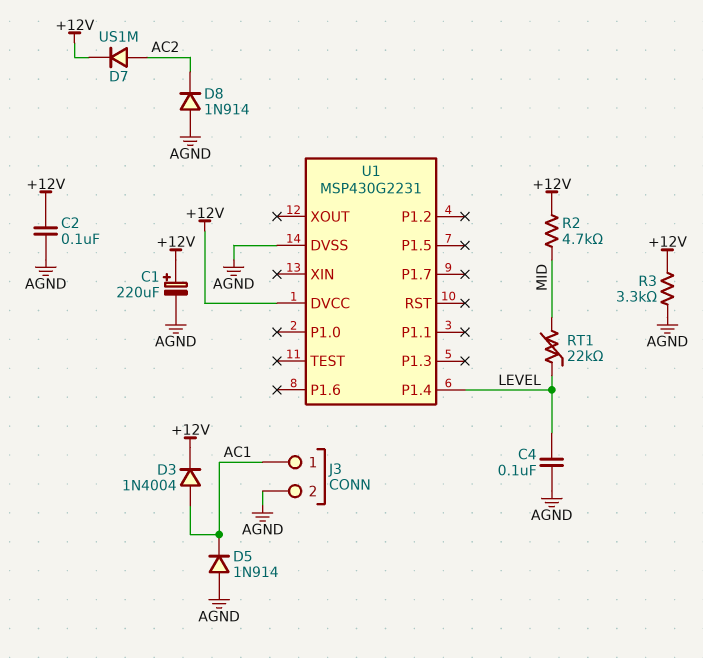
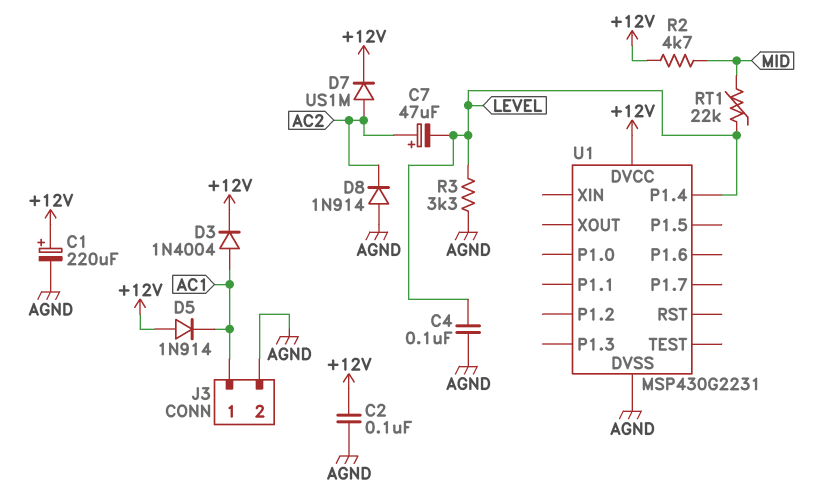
C7: none -> 47uF (plus AC2, minus LEVEL)
D5: diode 1N914 (A AGND, K AC1) -> diode 1N914 (A +12V, K AC1)
R3: 3.3k (+12V, AGND) -> 3.3k (AGND, LEVEL)

